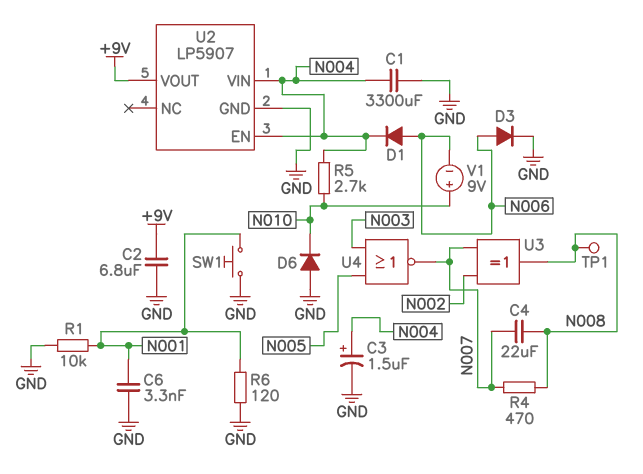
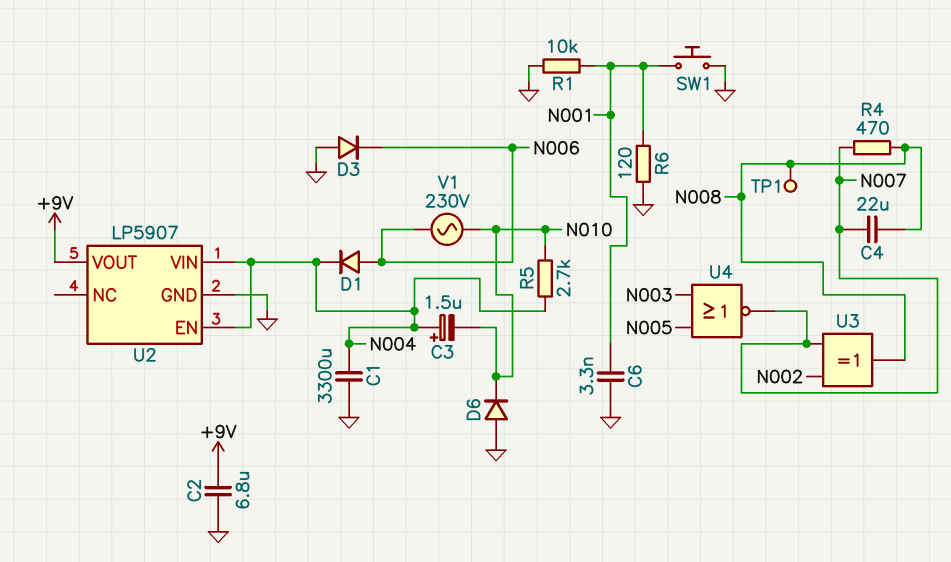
C3: 1.5uF (plus N004, minus GND) -> 1.5uF (plus N004, minus N010)
D3: diode (A N006, K GND) -> diode (A GND, K N006)
V1: 9V (plus N010, minus N006) -> AC 230V (N006, N010)

